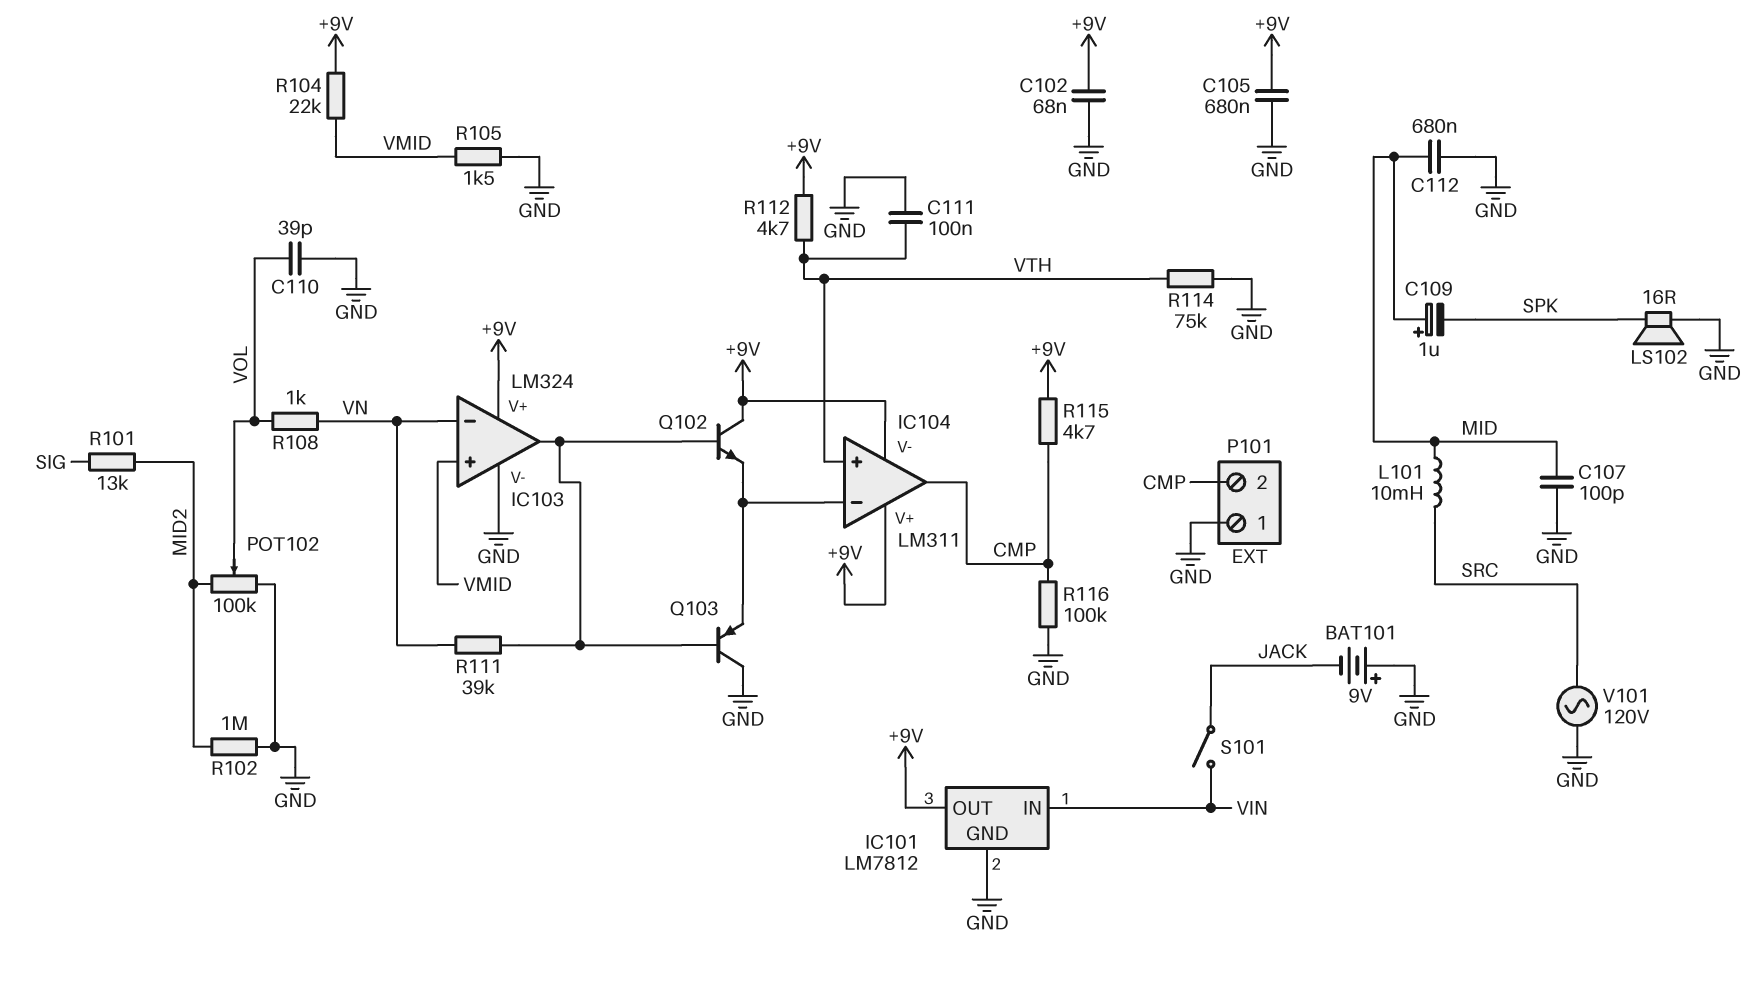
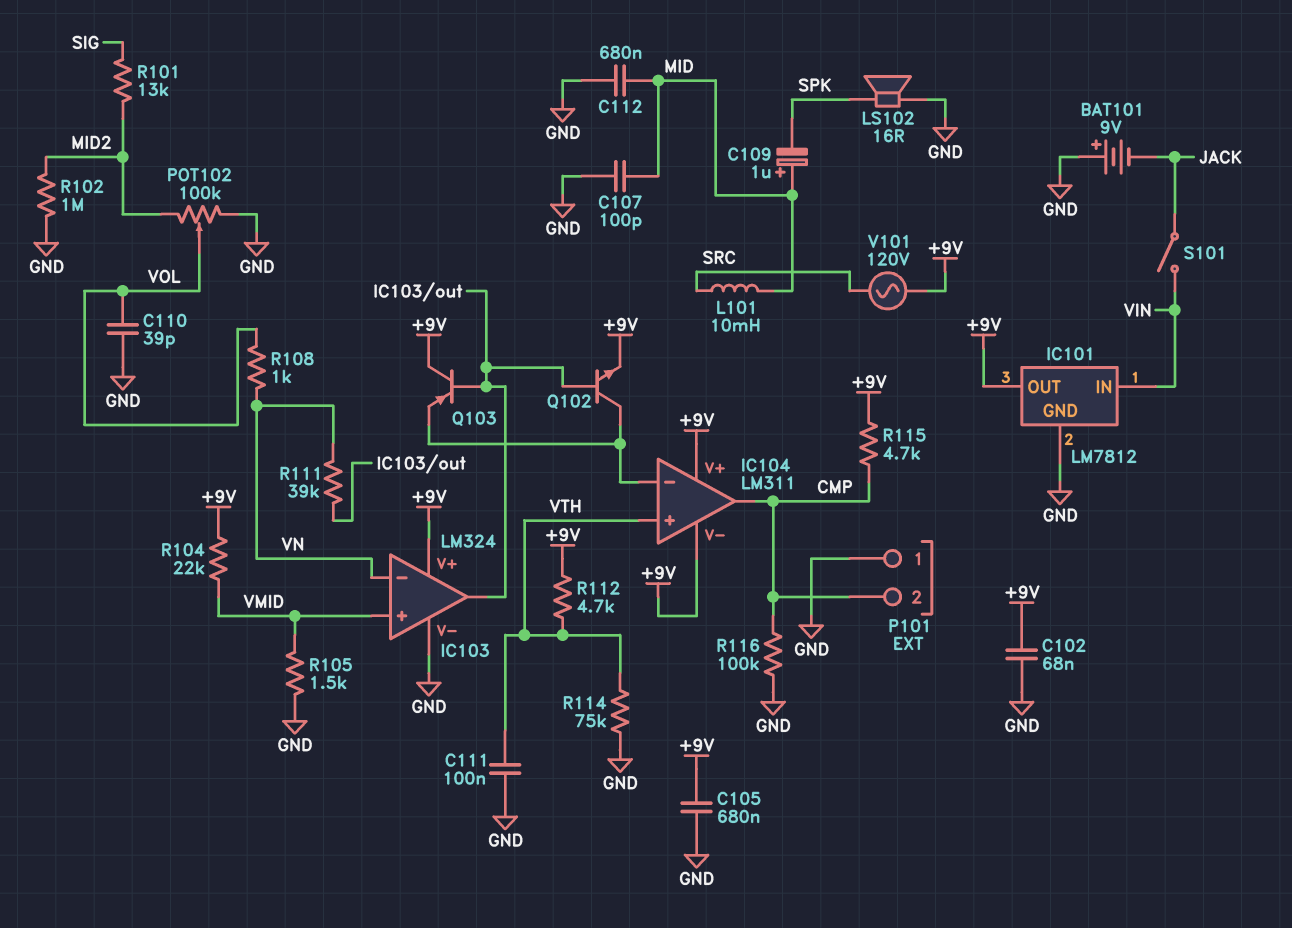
Q102: NPN (B IC103/out, C +9V, E IC104/in-) -> NPN (B IC103/out, C IC104/in-, E +9V)
Q103: PNP (B IC103/out, C GND, E IC104/in-) -> PNP (B IC103/out, C +9V, E IC104/in-)
V101: AC 120V (GND, SRC) -> AC 120V (+9V, SRC)

